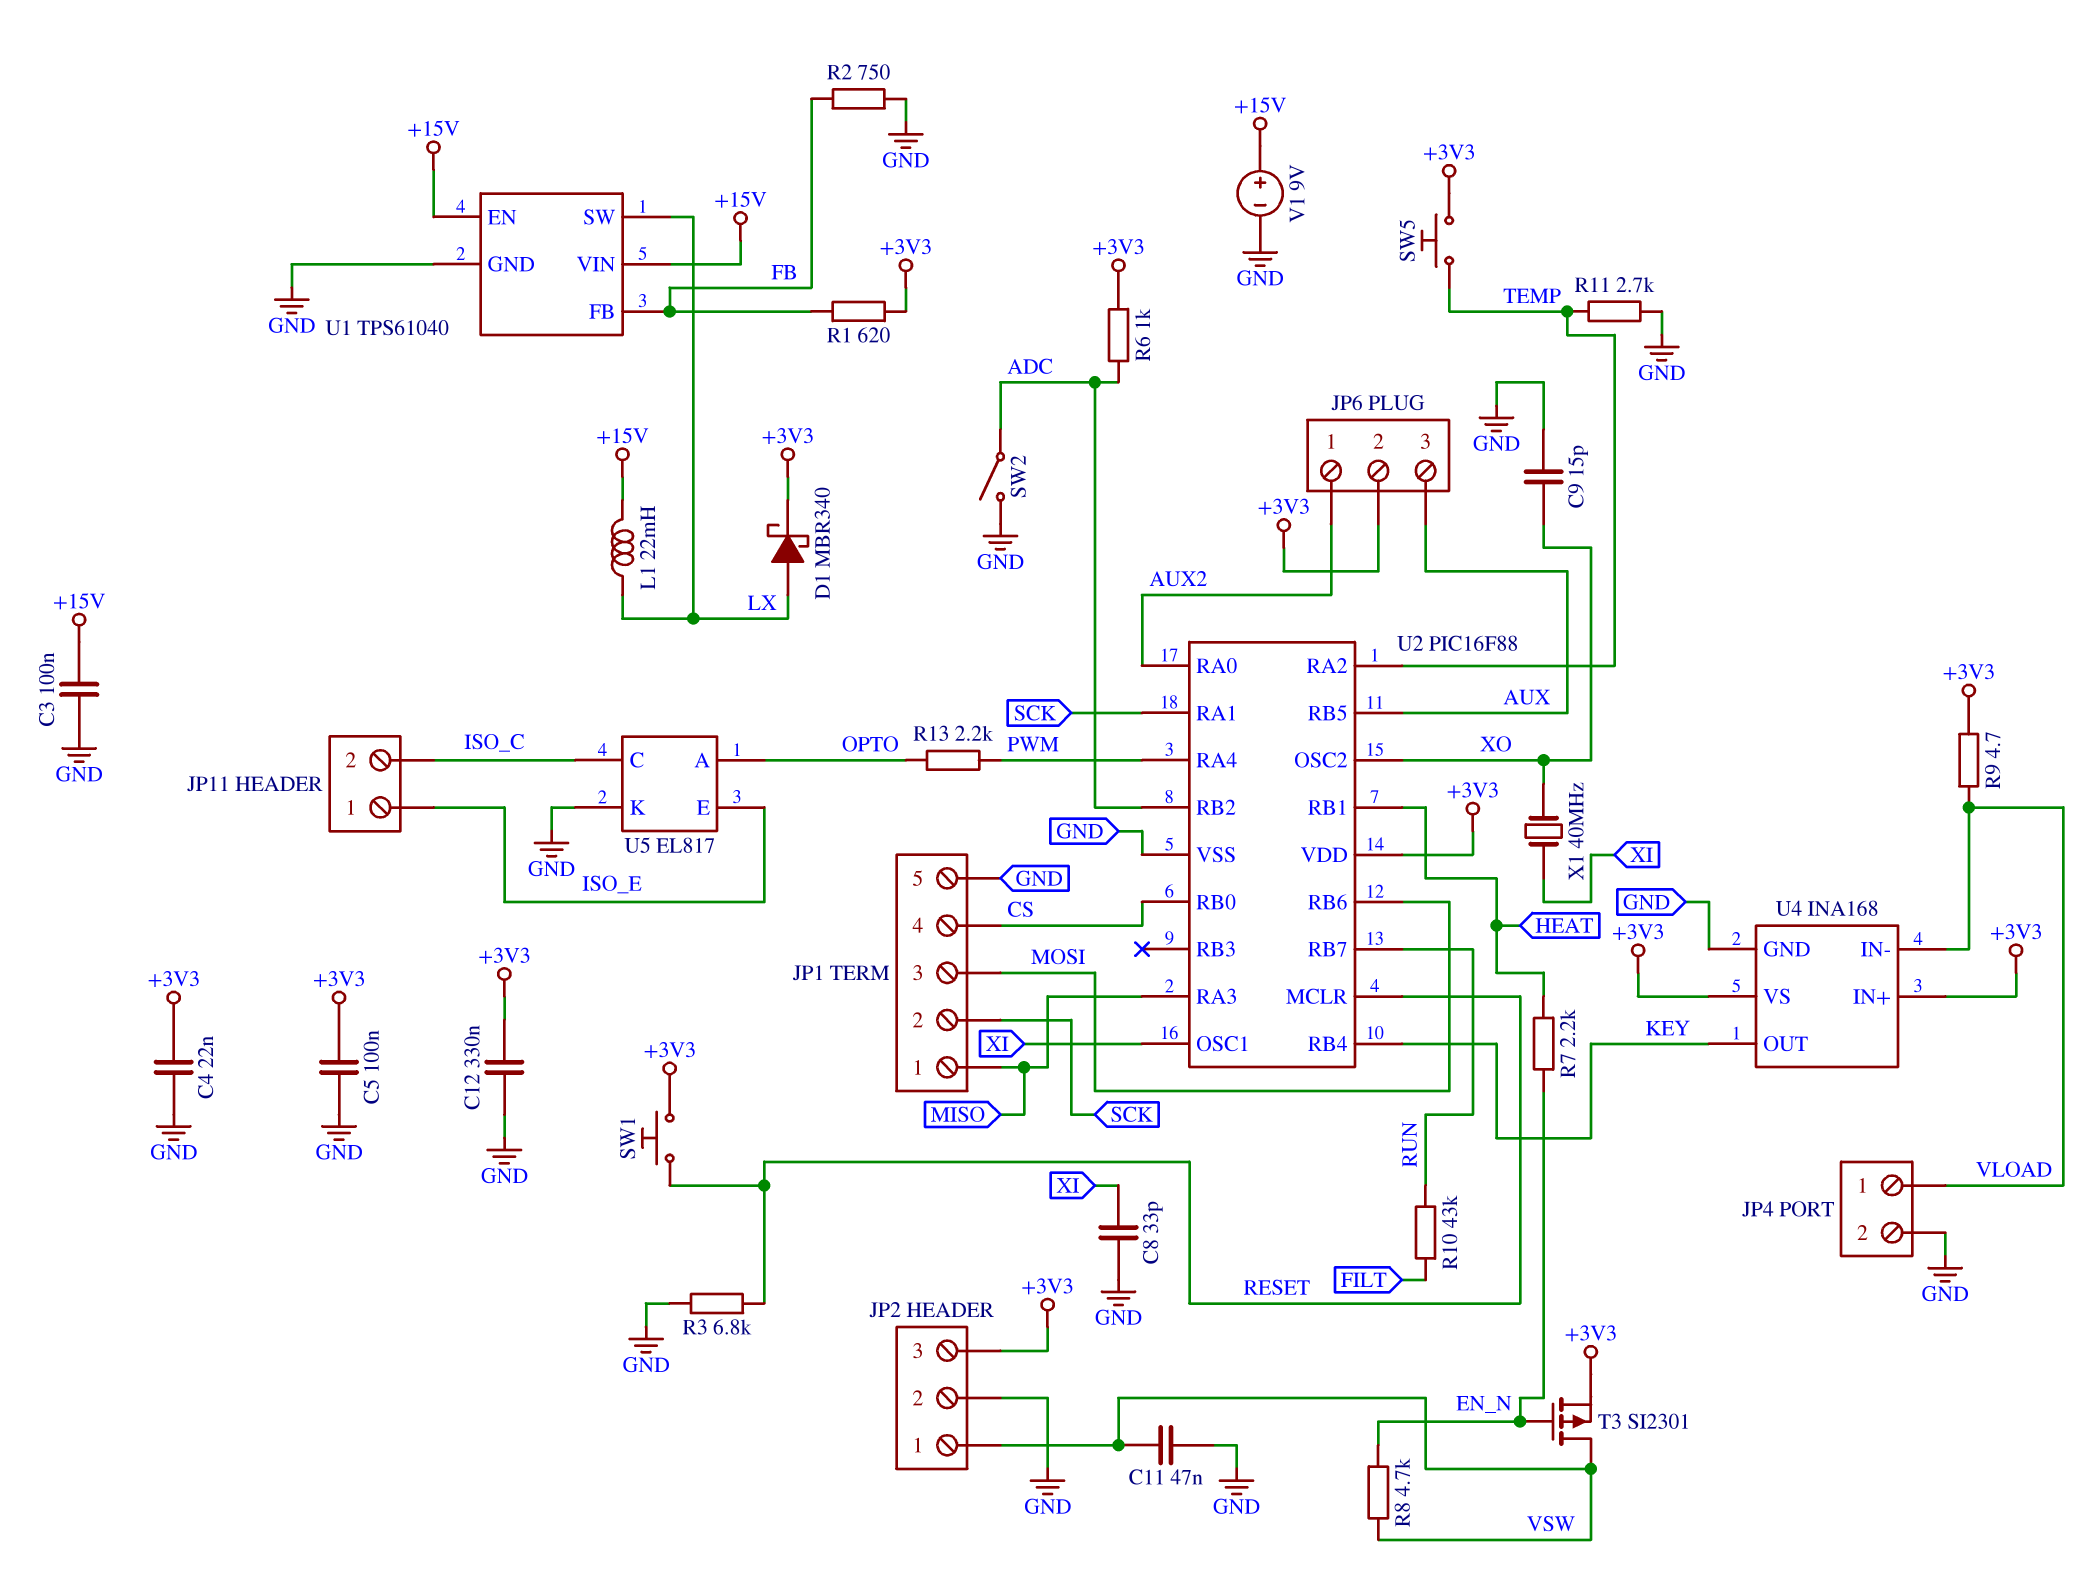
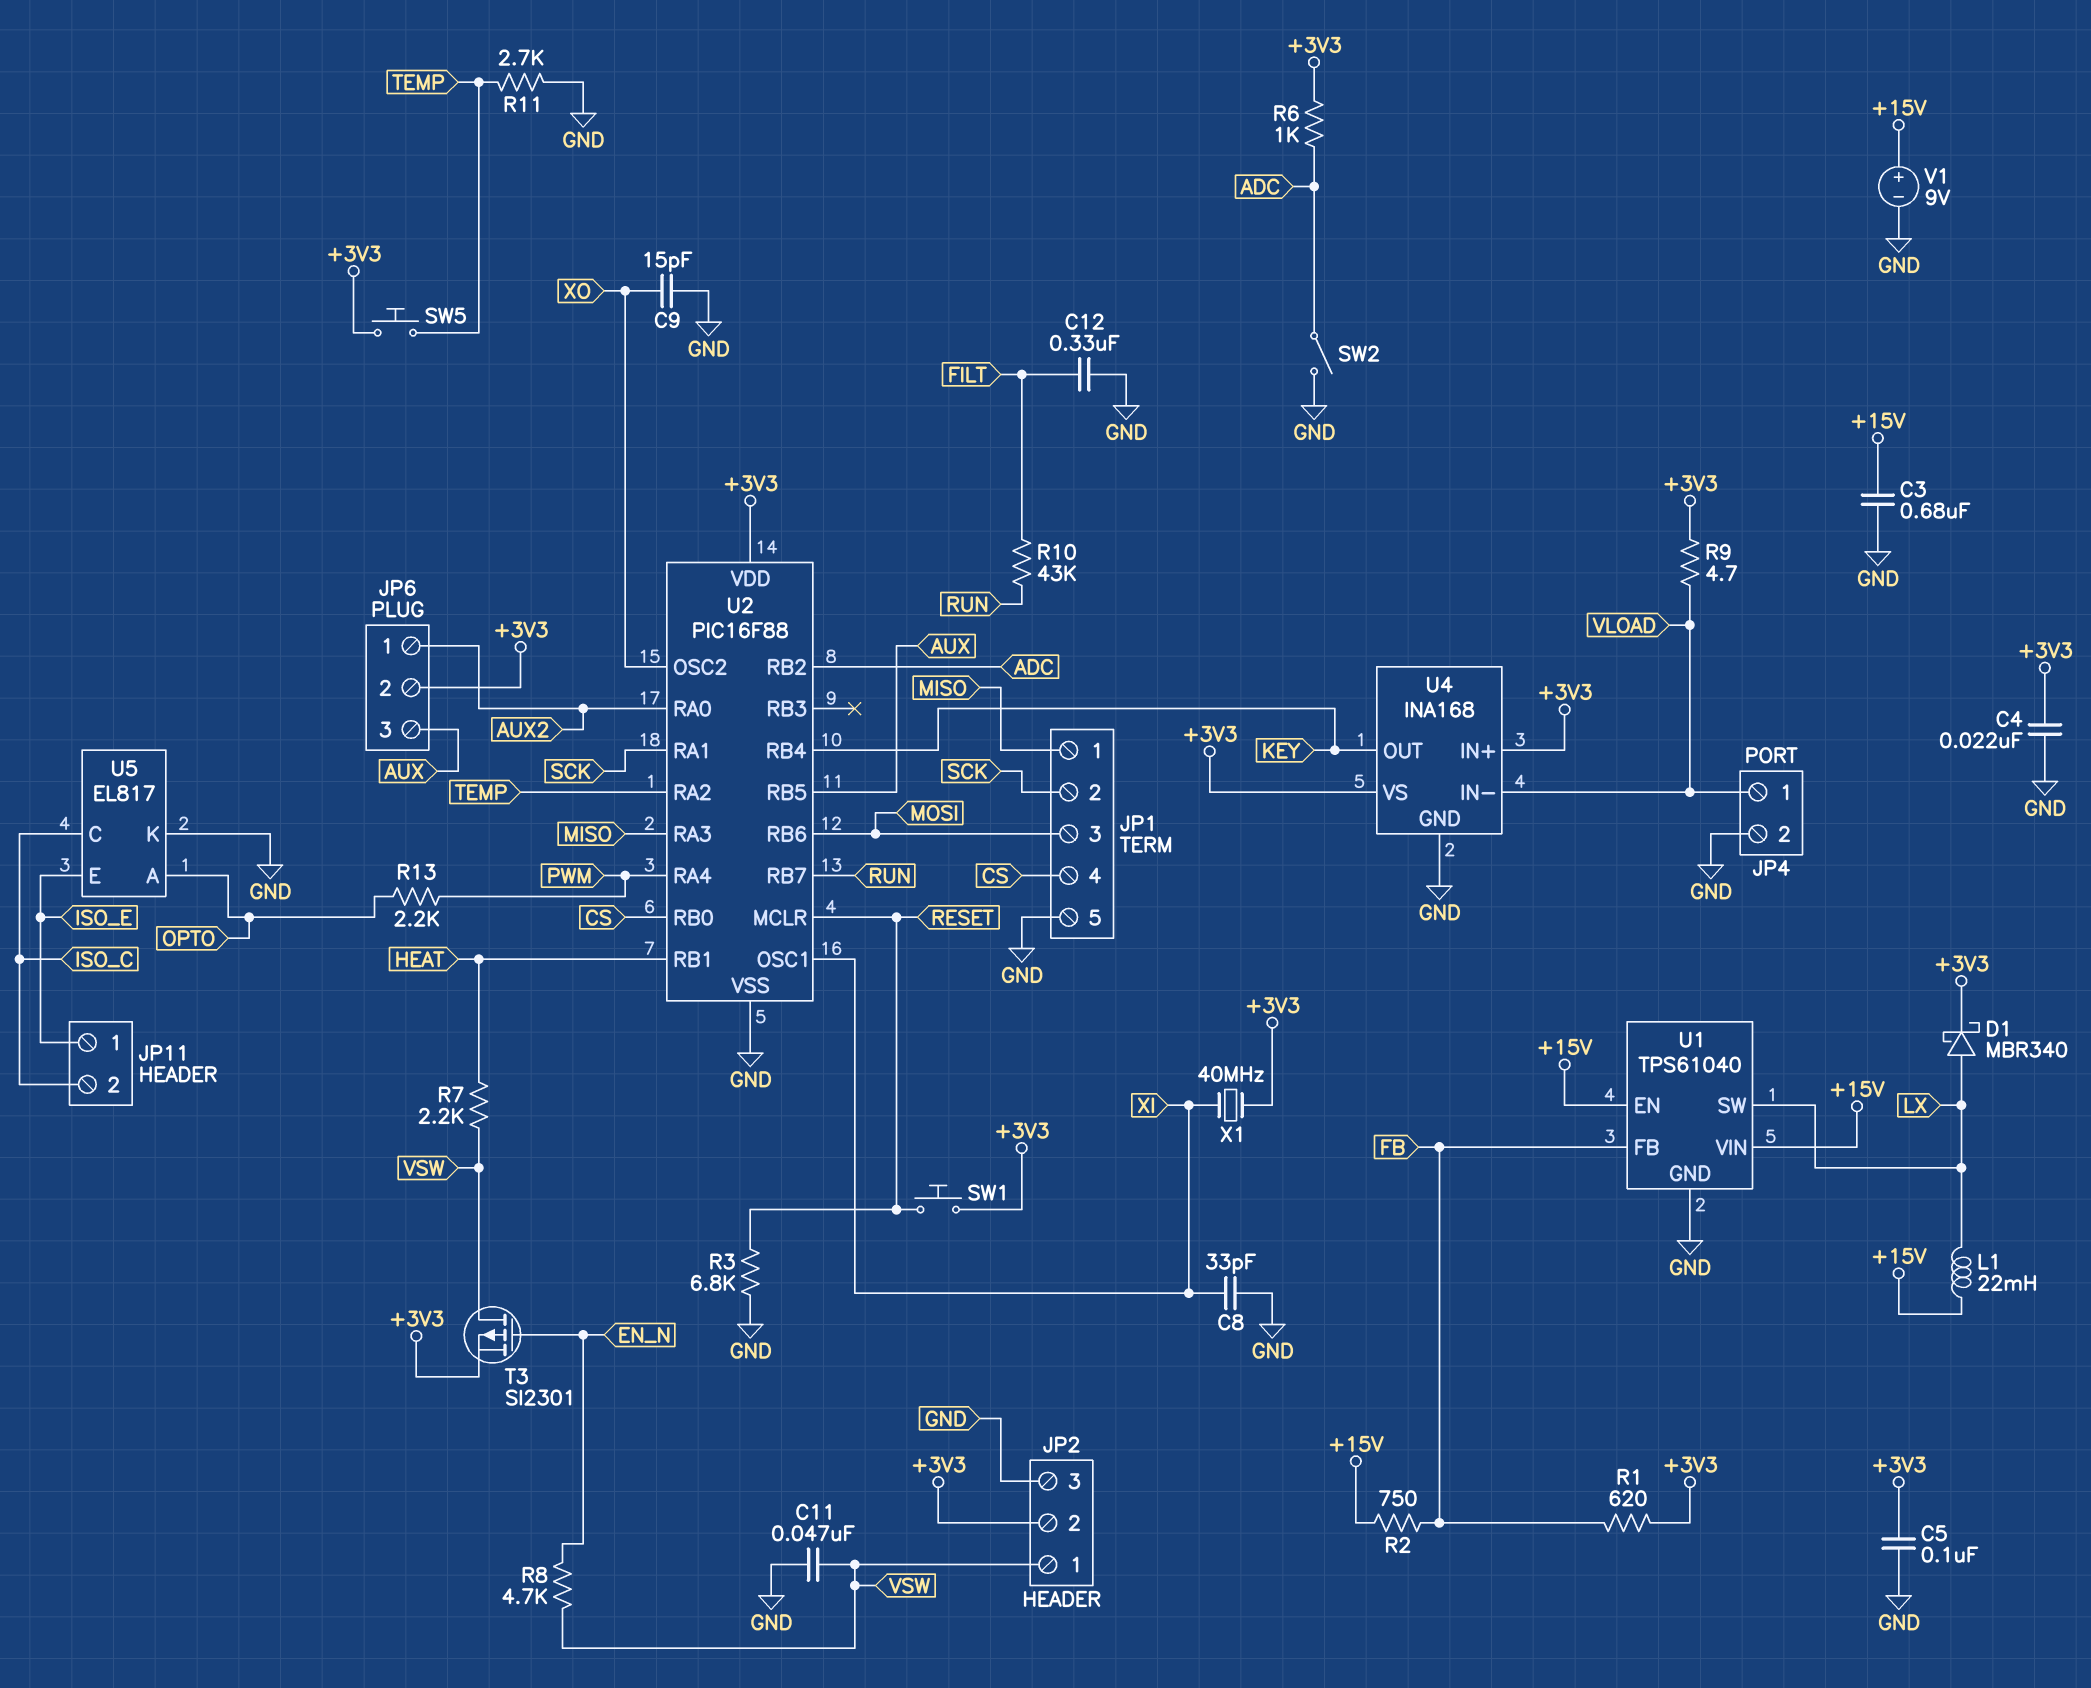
C3: 100nF (+15V, GND) -> 680nF (+15V, GND)
C12: 330nF (+3V3, GND) -> 330nF (FILT, GND)
JP2 pin 2: GND -> +3V3
JP2 pin 3: +3V3 -> GND
R2: 750 (FB, GND) -> 750 (+15V, FB)
R7: 2.2k (EN_N, HEAT) -> 2.2k (HEAT, VSW)
X1: 40MHz (XI, XO) -> 40MHz (+3V3, XI)

